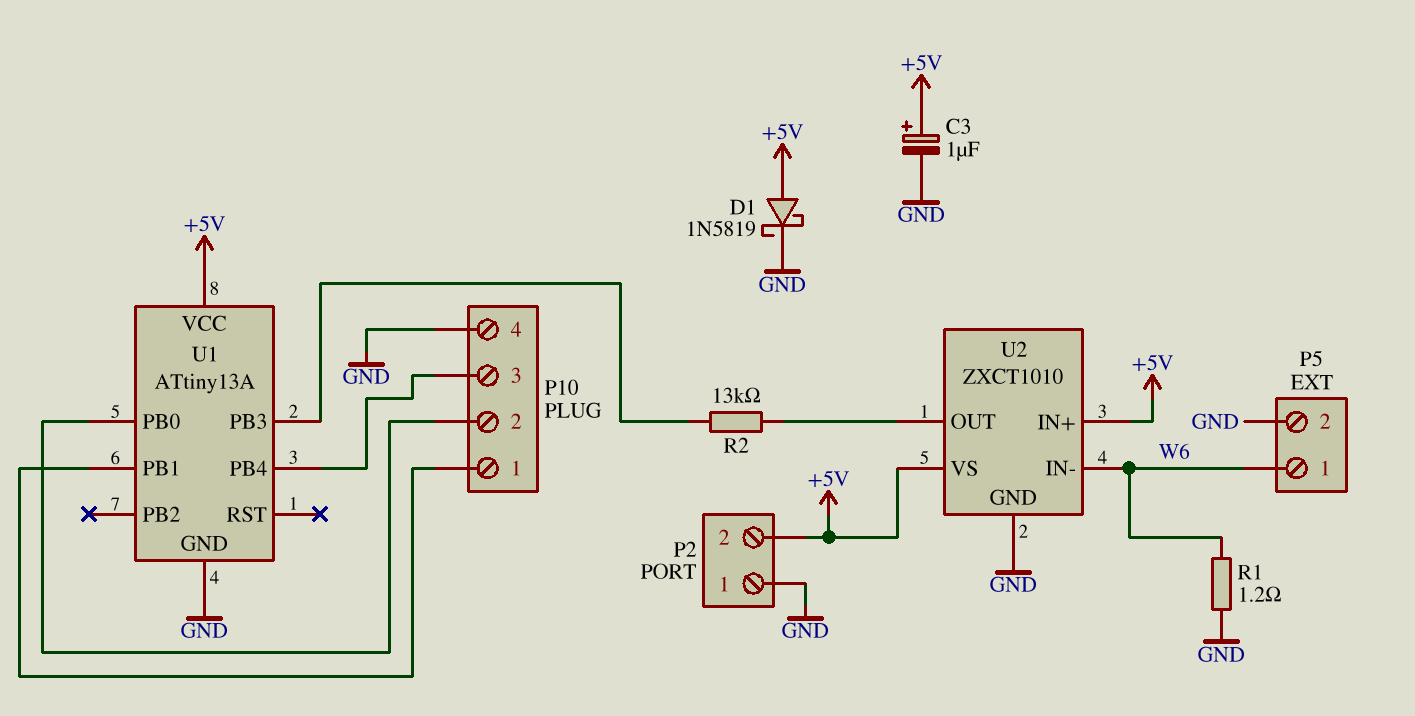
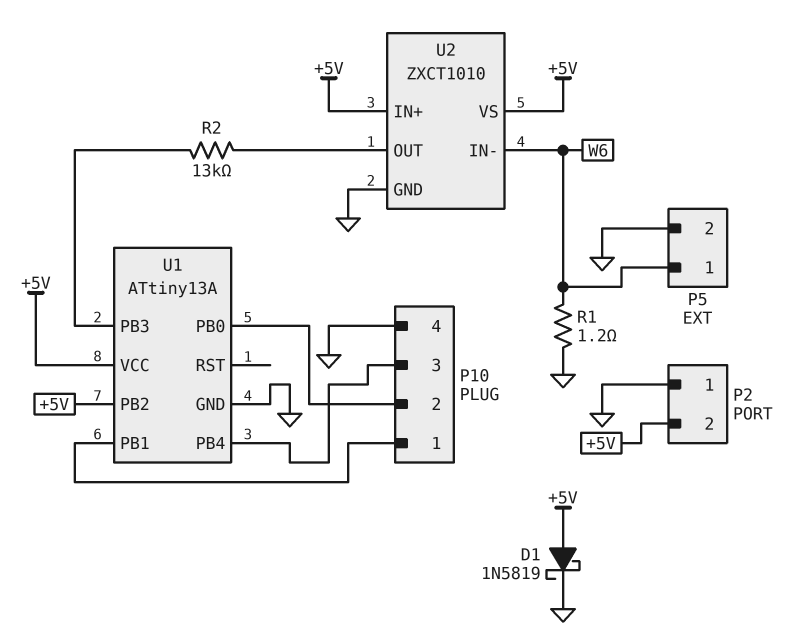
C3: 1uF (plus +5V, minus GND) -> none
U1 pin PB2: none -> +5V

